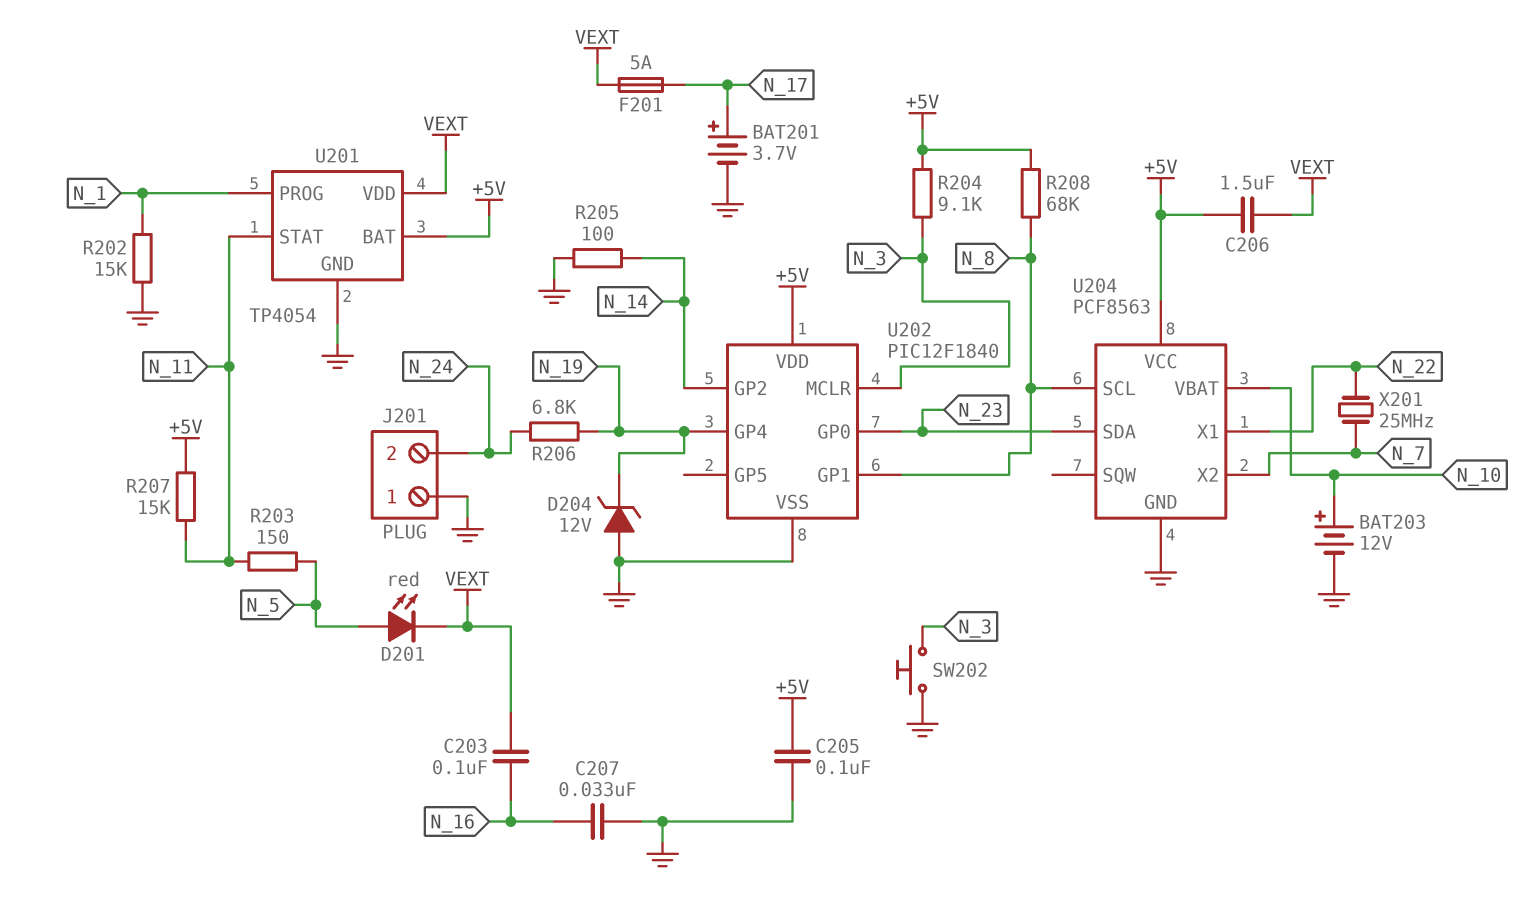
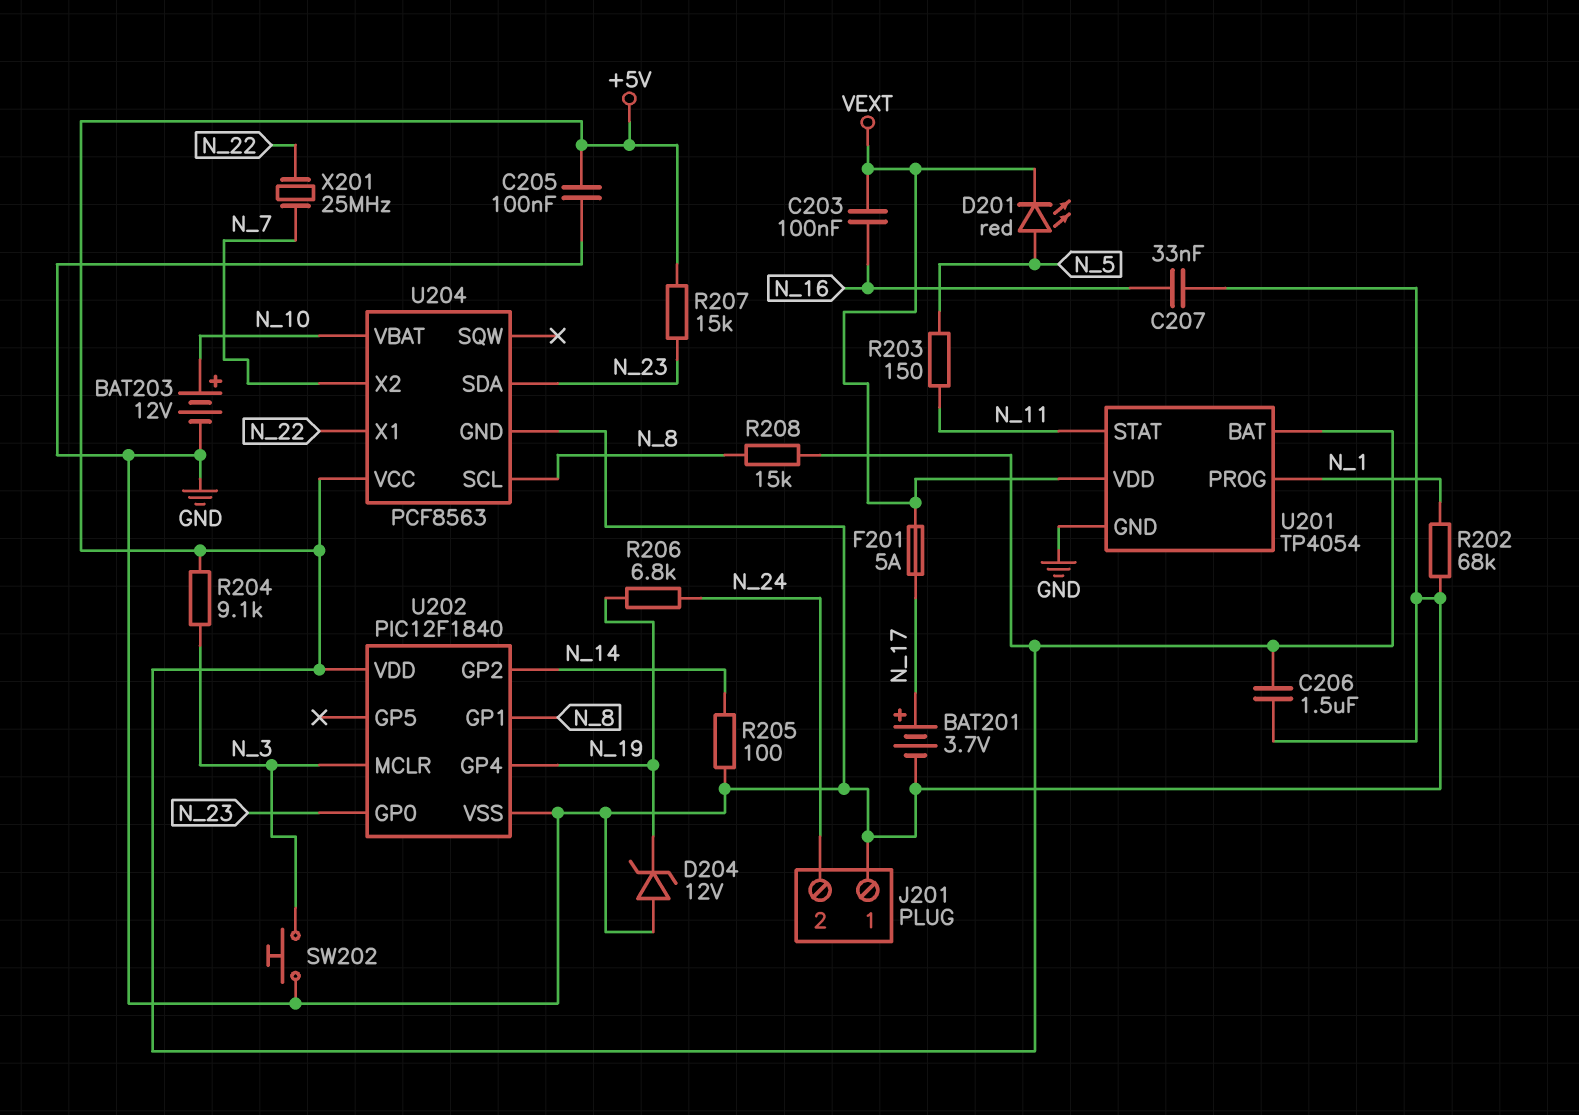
C206: 1.5uF (+5V, VEXT) -> 1.5uF (+5V, GND)
R202: 15k (GND, N_1) -> 68k (GND, N_1)
R207: 15k (+5V, N_11) -> 15k (+5V, N_23)
R208: 68k (+5V, N_8) -> 15k (+5V, N_8)

